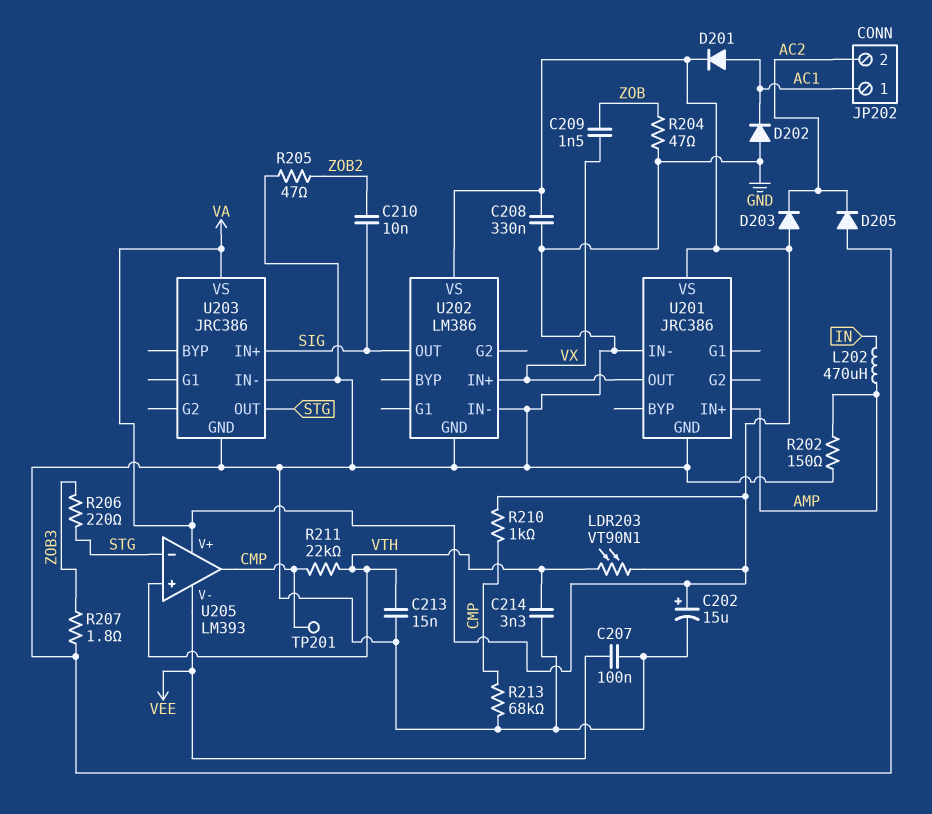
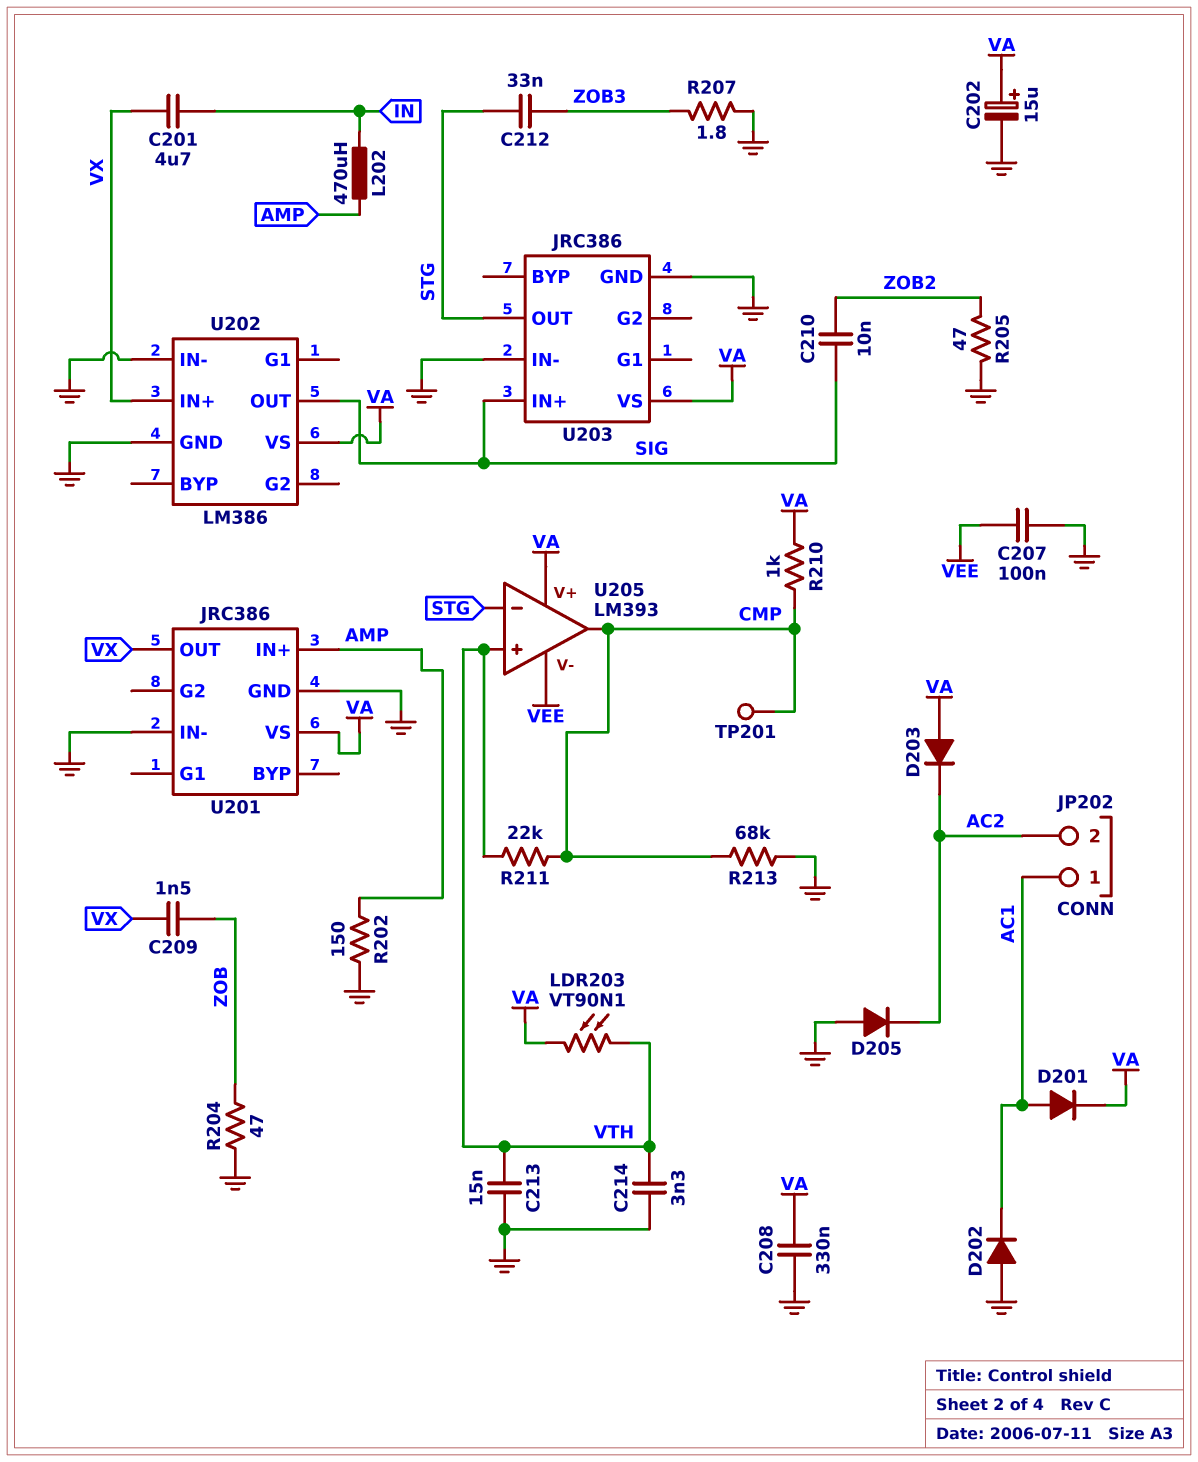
C201: none -> 4.7uF (IN, VX)
C212: none -> 33nF (STG, ZOB3)
R206: 220 (STG, ZOB3) -> none

